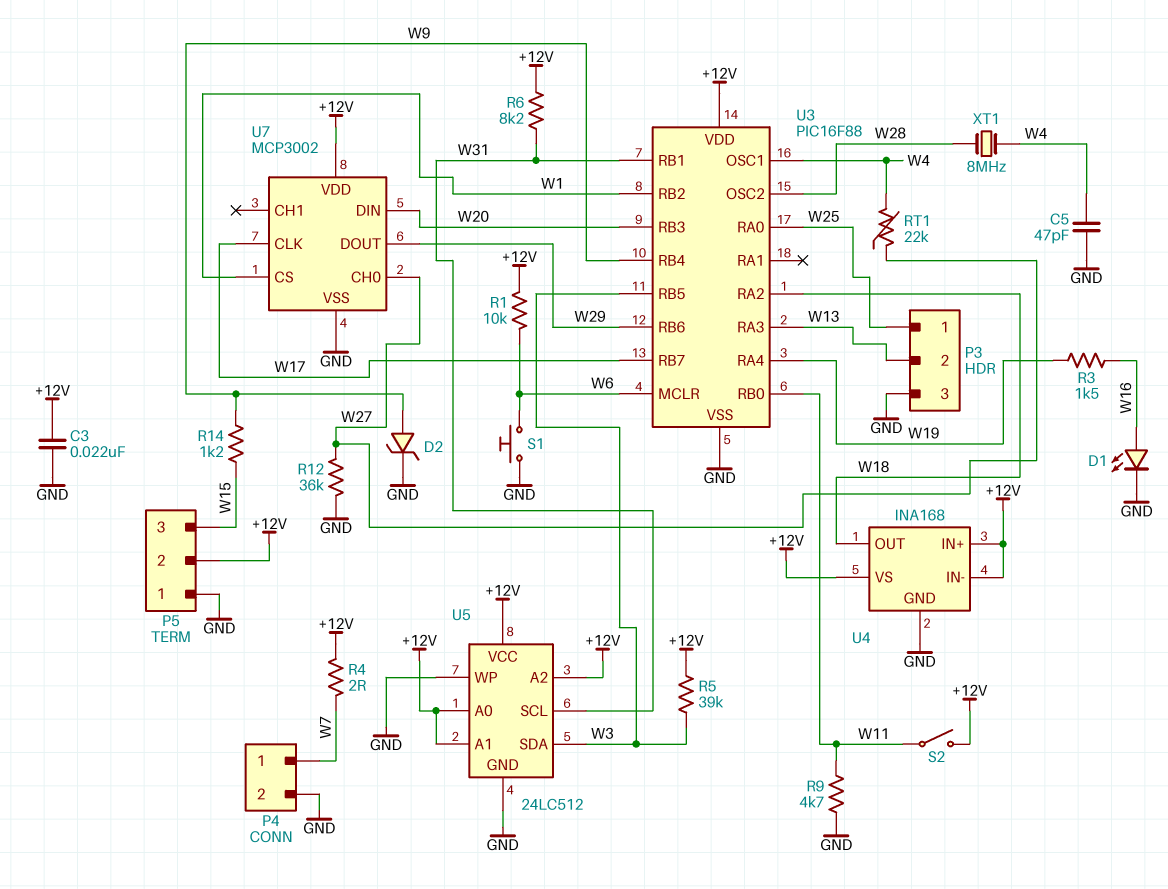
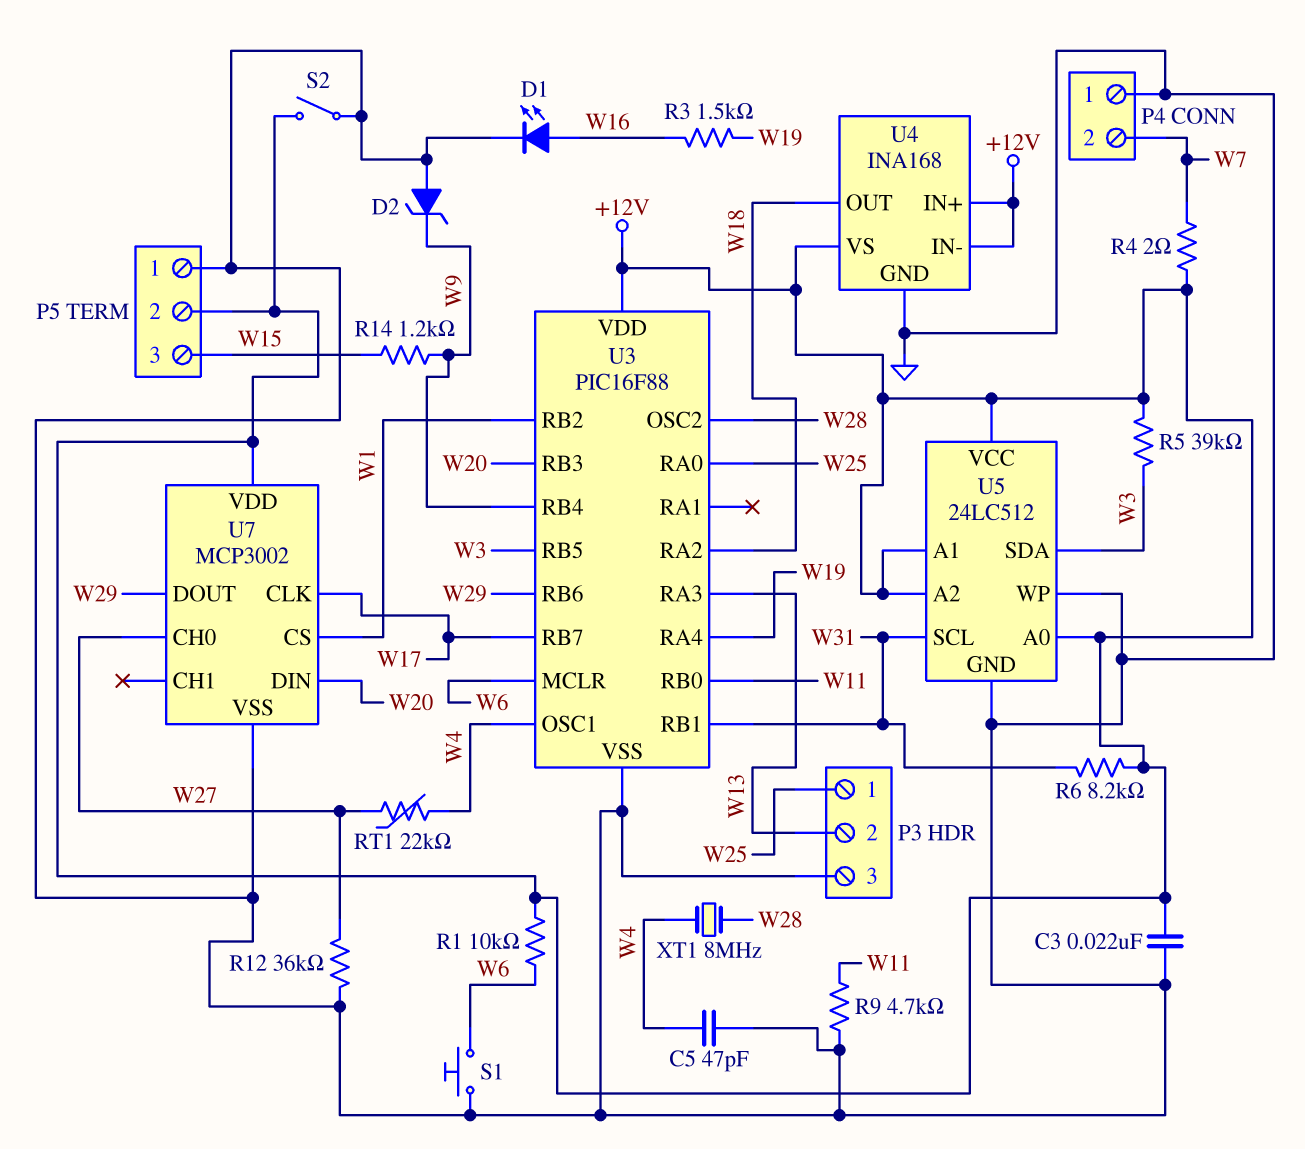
D2: zener (A W9, K GND) -> zener (A GND, K W9)
P4 pin 1: W7 -> GND
P4 pin 2: GND -> W7
S2: switch (+12V, W11) -> switch (+12V, GND)

